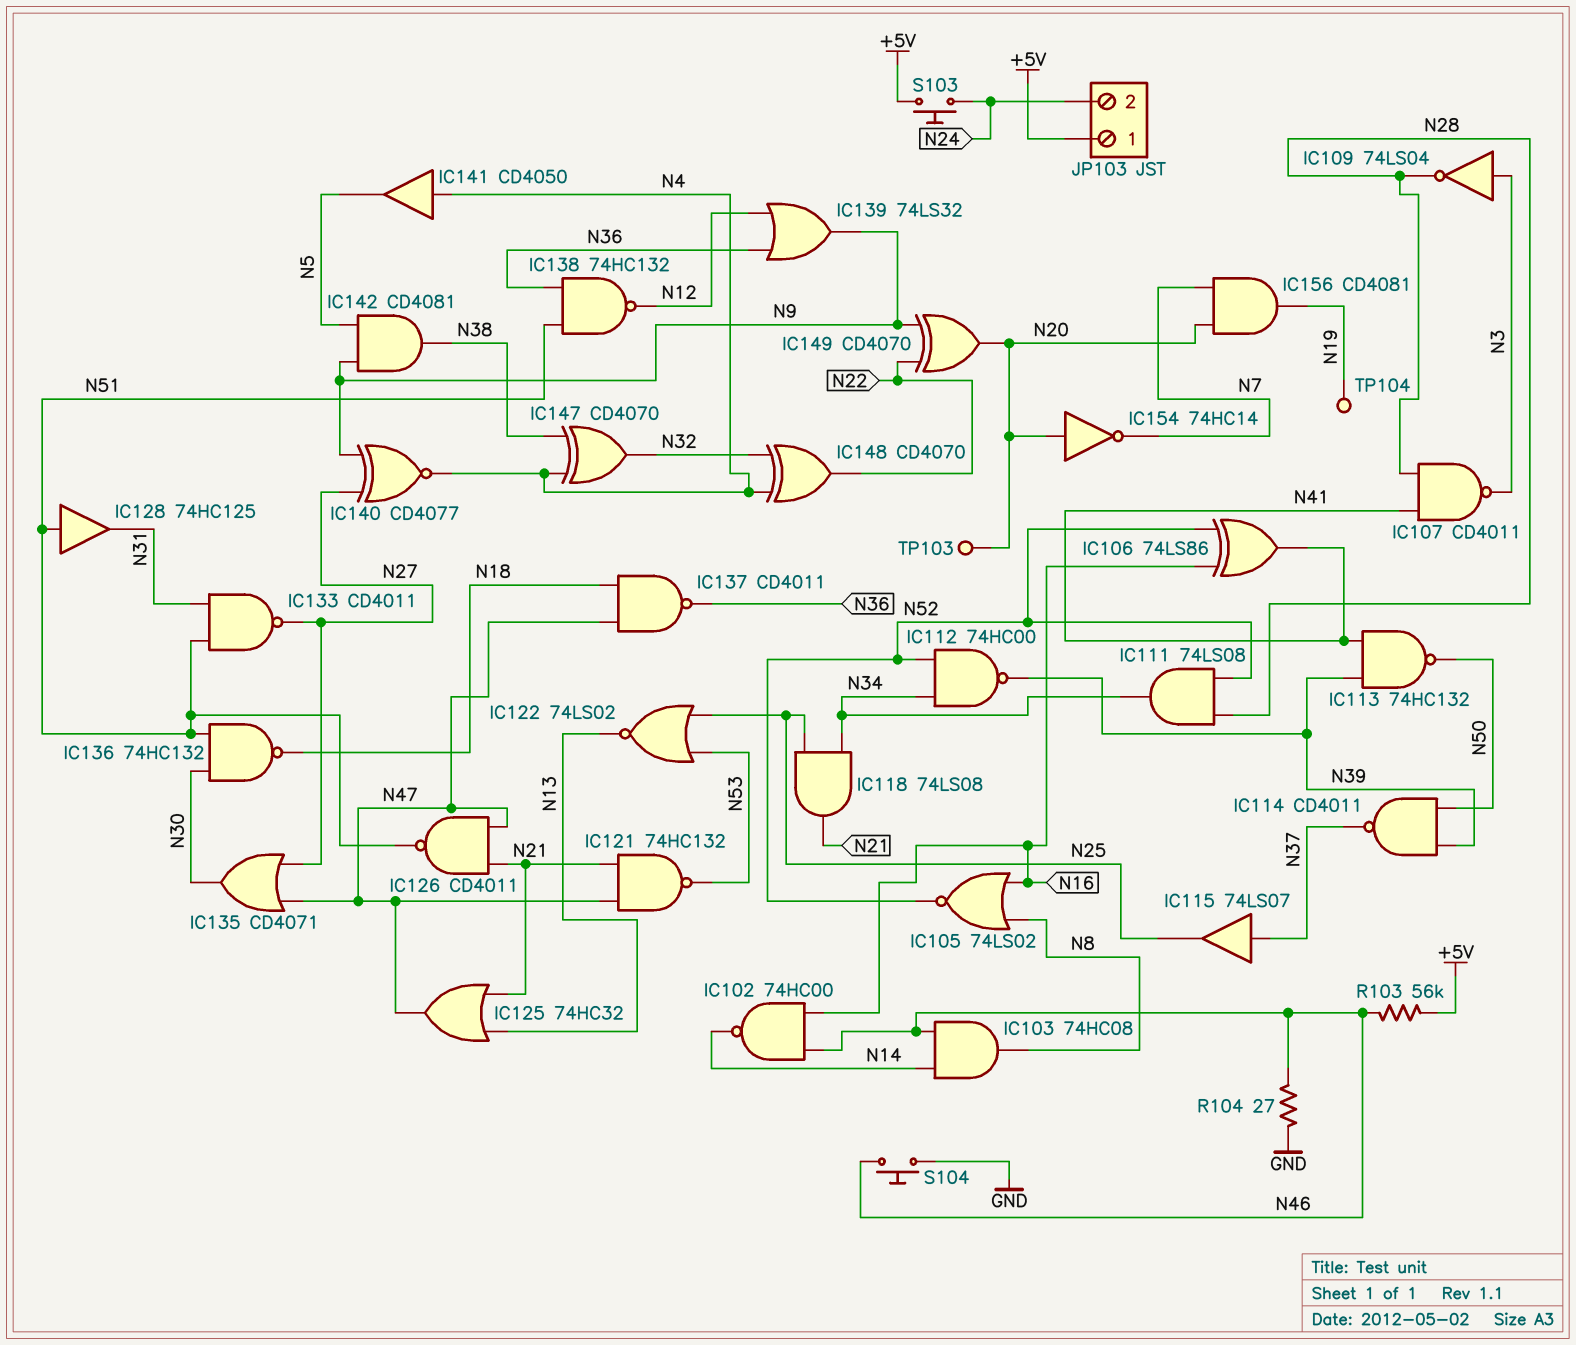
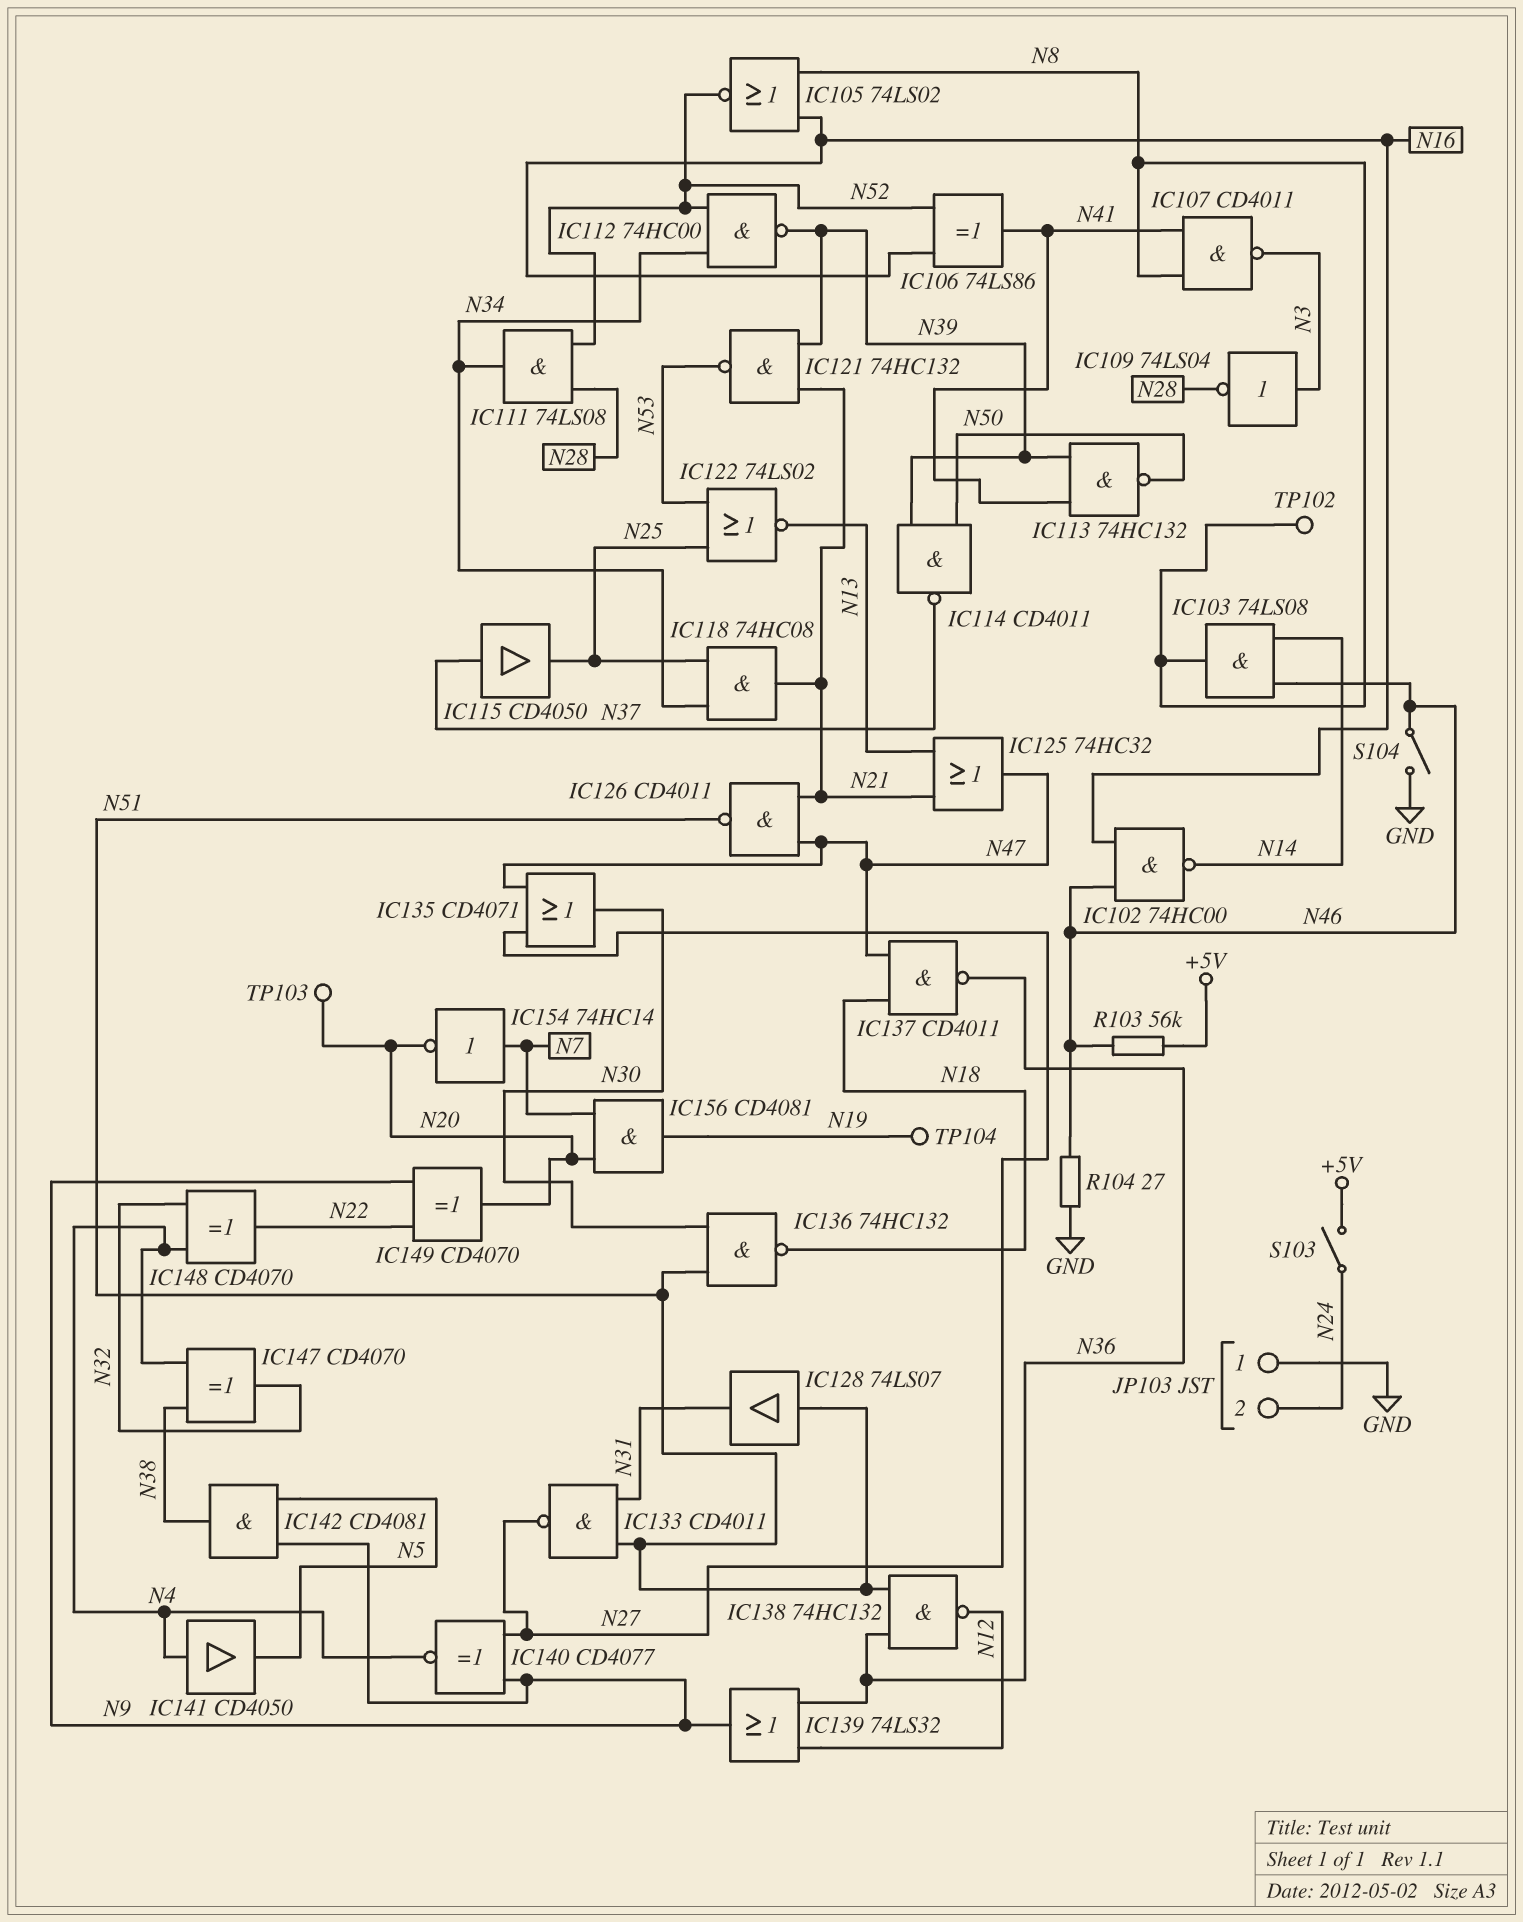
IC103: AND 74HC08 (in N14, in N46, out N8) -> AND 74LS08 (in N14, in N46, out N8)
IC107: NAND CD4011 (in N28, in N41, out N3) -> NAND CD4011 (in N8, in N41, out N3)
IC115: buffer 74LS07 (in N37, out N25) -> buffer CD4050 (in N37, out N25)
IC118: AND 74LS08 (in N25, in N34, out N21) -> AND 74HC08 (in N25, in N34, out N21)
IC121: NAND 74HC132 (in N21, in N47, out N53) -> NAND 74HC132 (in N21, in N39, out N53)
IC128: buffer 74HC125 (in N51, out N31) -> buffer 74LS07 (in N51, out N31)
IC154: NOT 74HC14 (in N20, out N7) -> NOT 74HC14 (in N7, out N20)
JP103 pin 1: +5V -> GND
S103: button (+5V, N24) -> switch (+5V, N24)
S104: button (GND, N46) -> switch (GND, N46)
TP102: none -> test point (N8)

